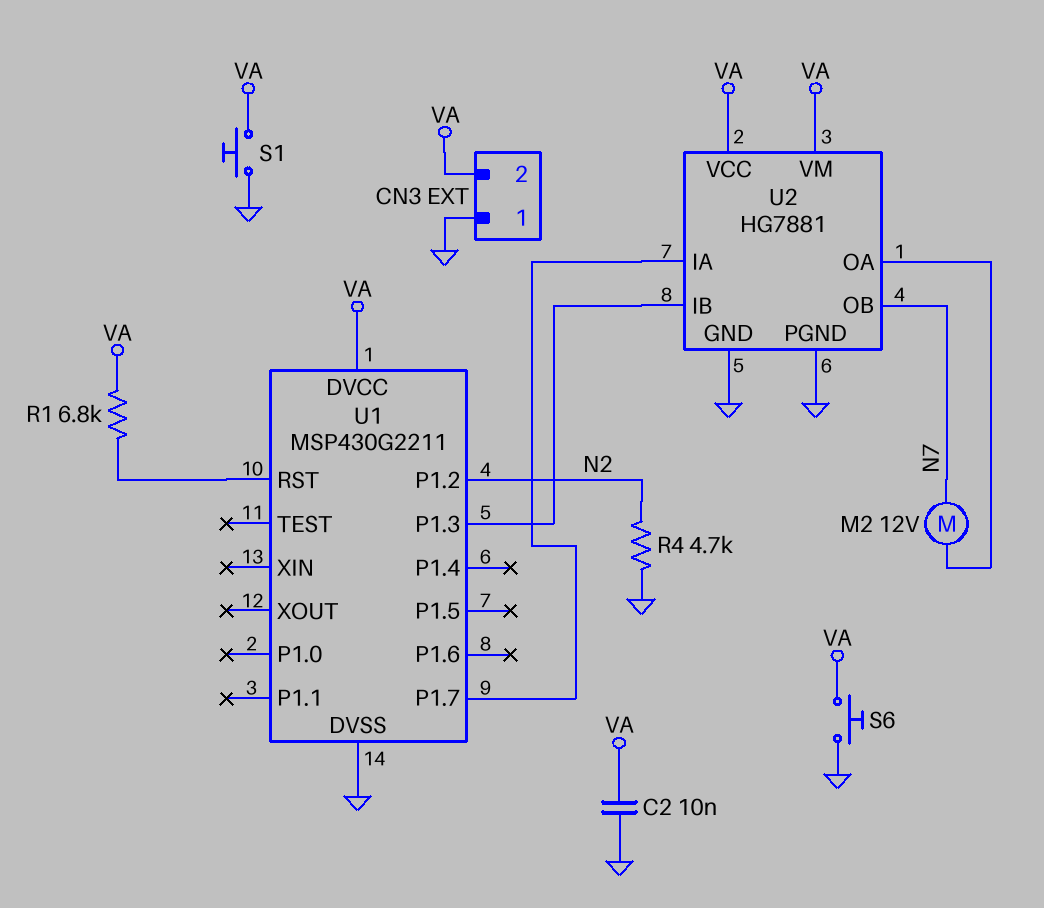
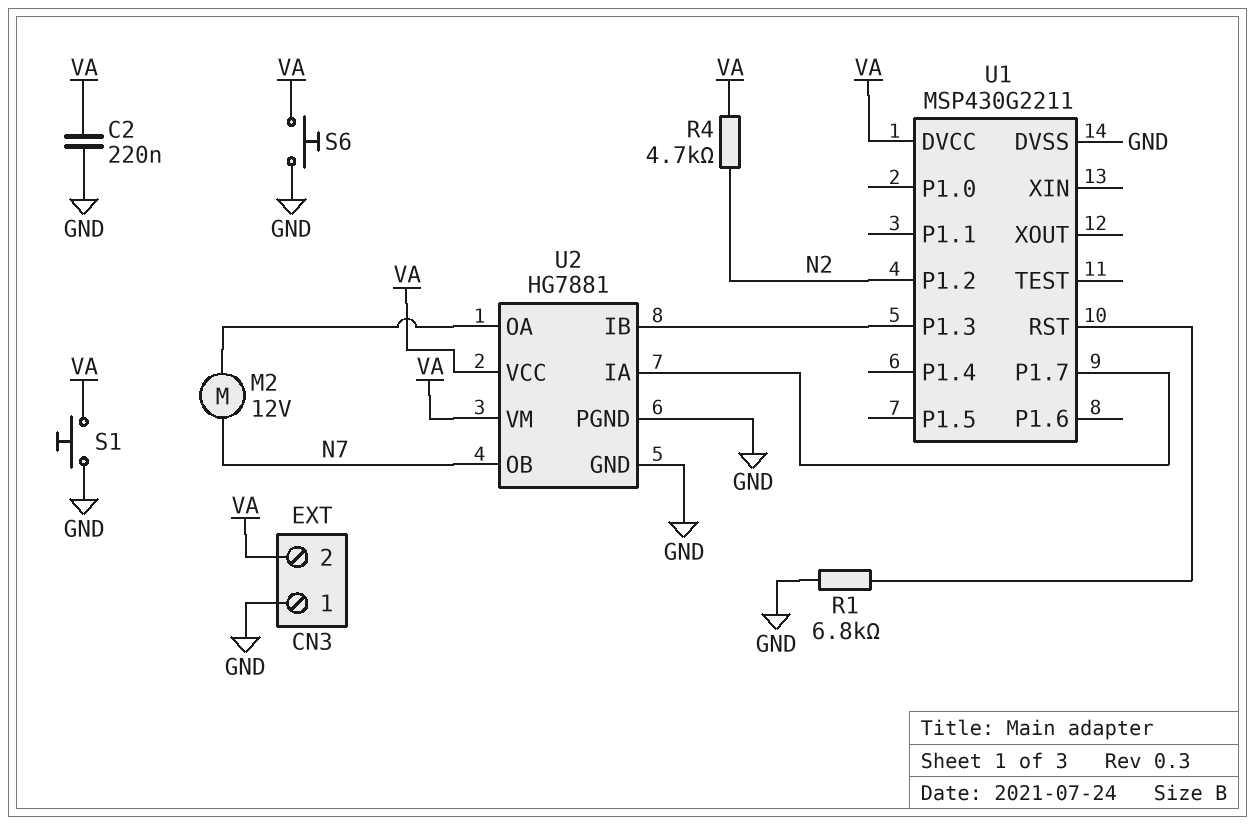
C2: 10nF (GND, VA) -> 220nF (GND, VA)
R1: 6.8k (U1/RST, VA) -> 6.8k (GND, U1/RST)
R4: 4.7k (GND, N2) -> 4.7k (N2, VA)

